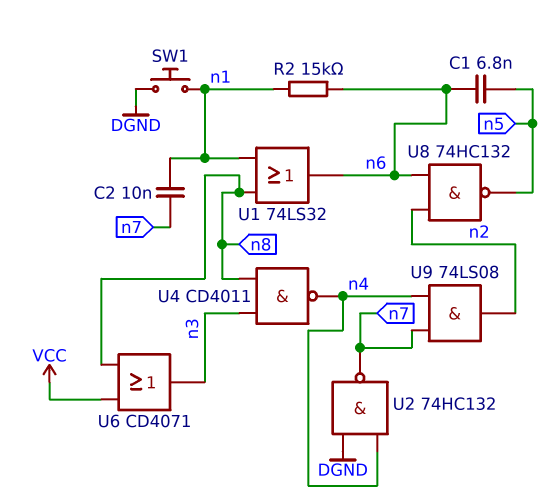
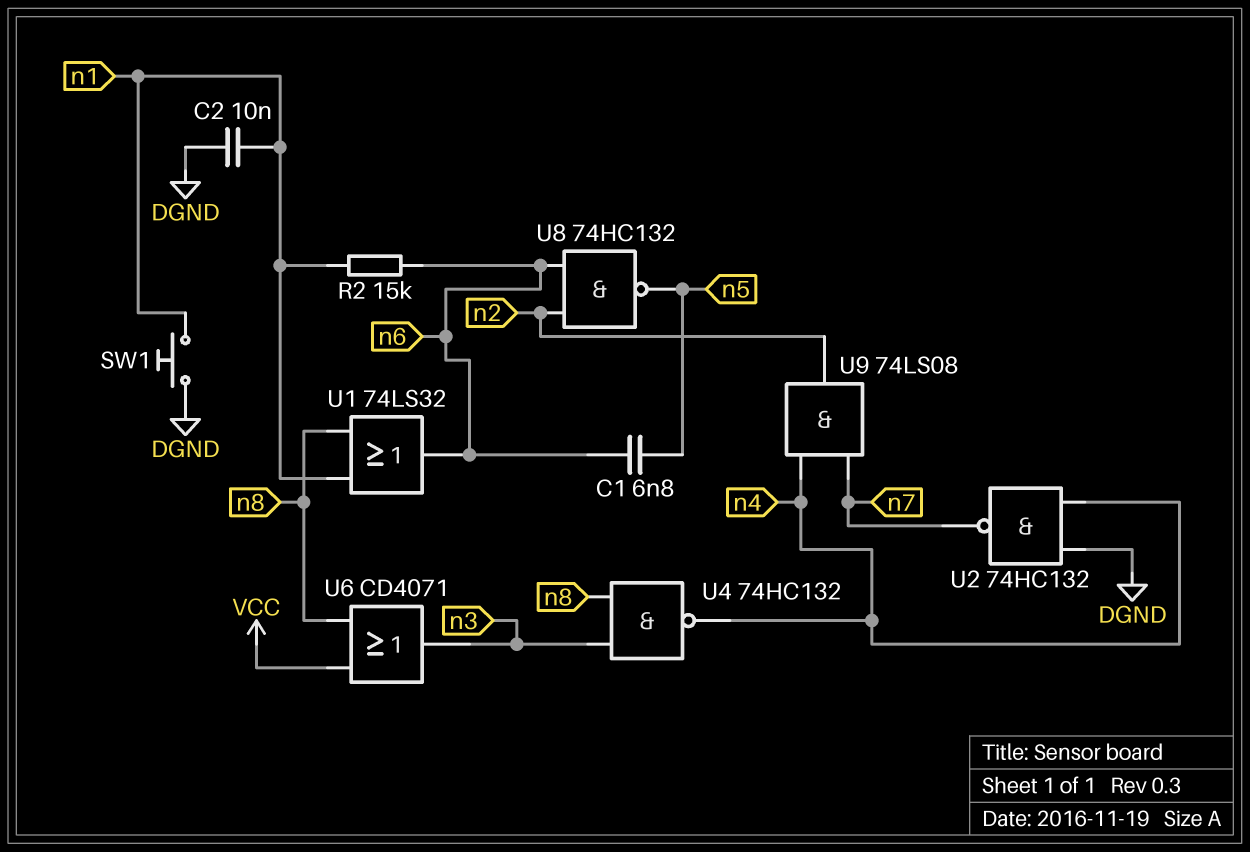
C2: 10nF (n1, n7) -> 10nF (DGND, n1)
U4: NAND CD4011 (in n3, in n8, out n4) -> NAND 74HC132 (in n3, in n8, out n4)

